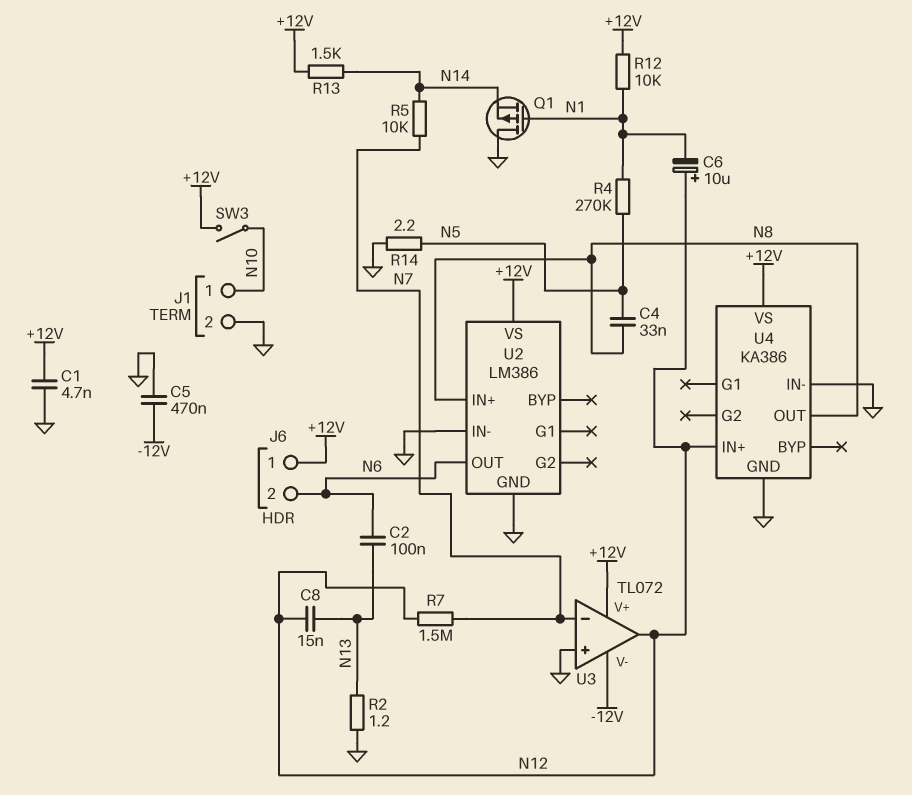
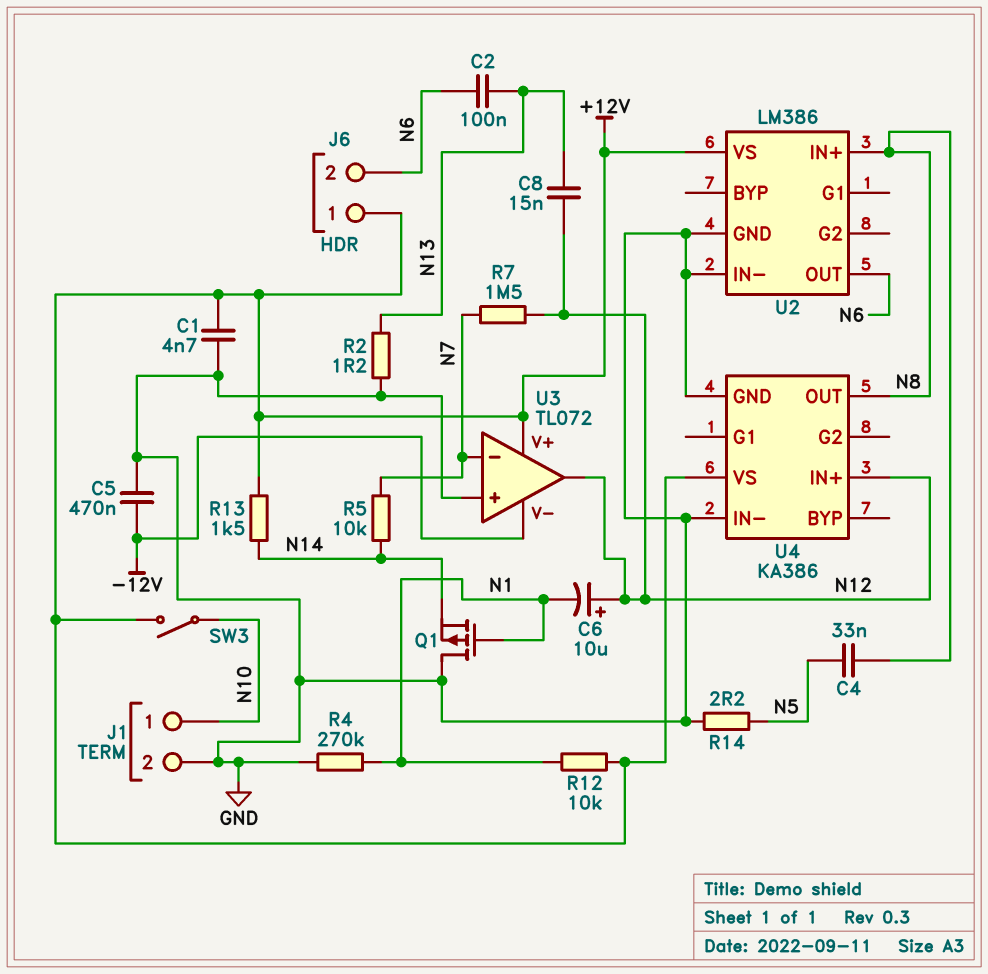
R4: 270k (N1, N5) -> 270k (GND, N1)

